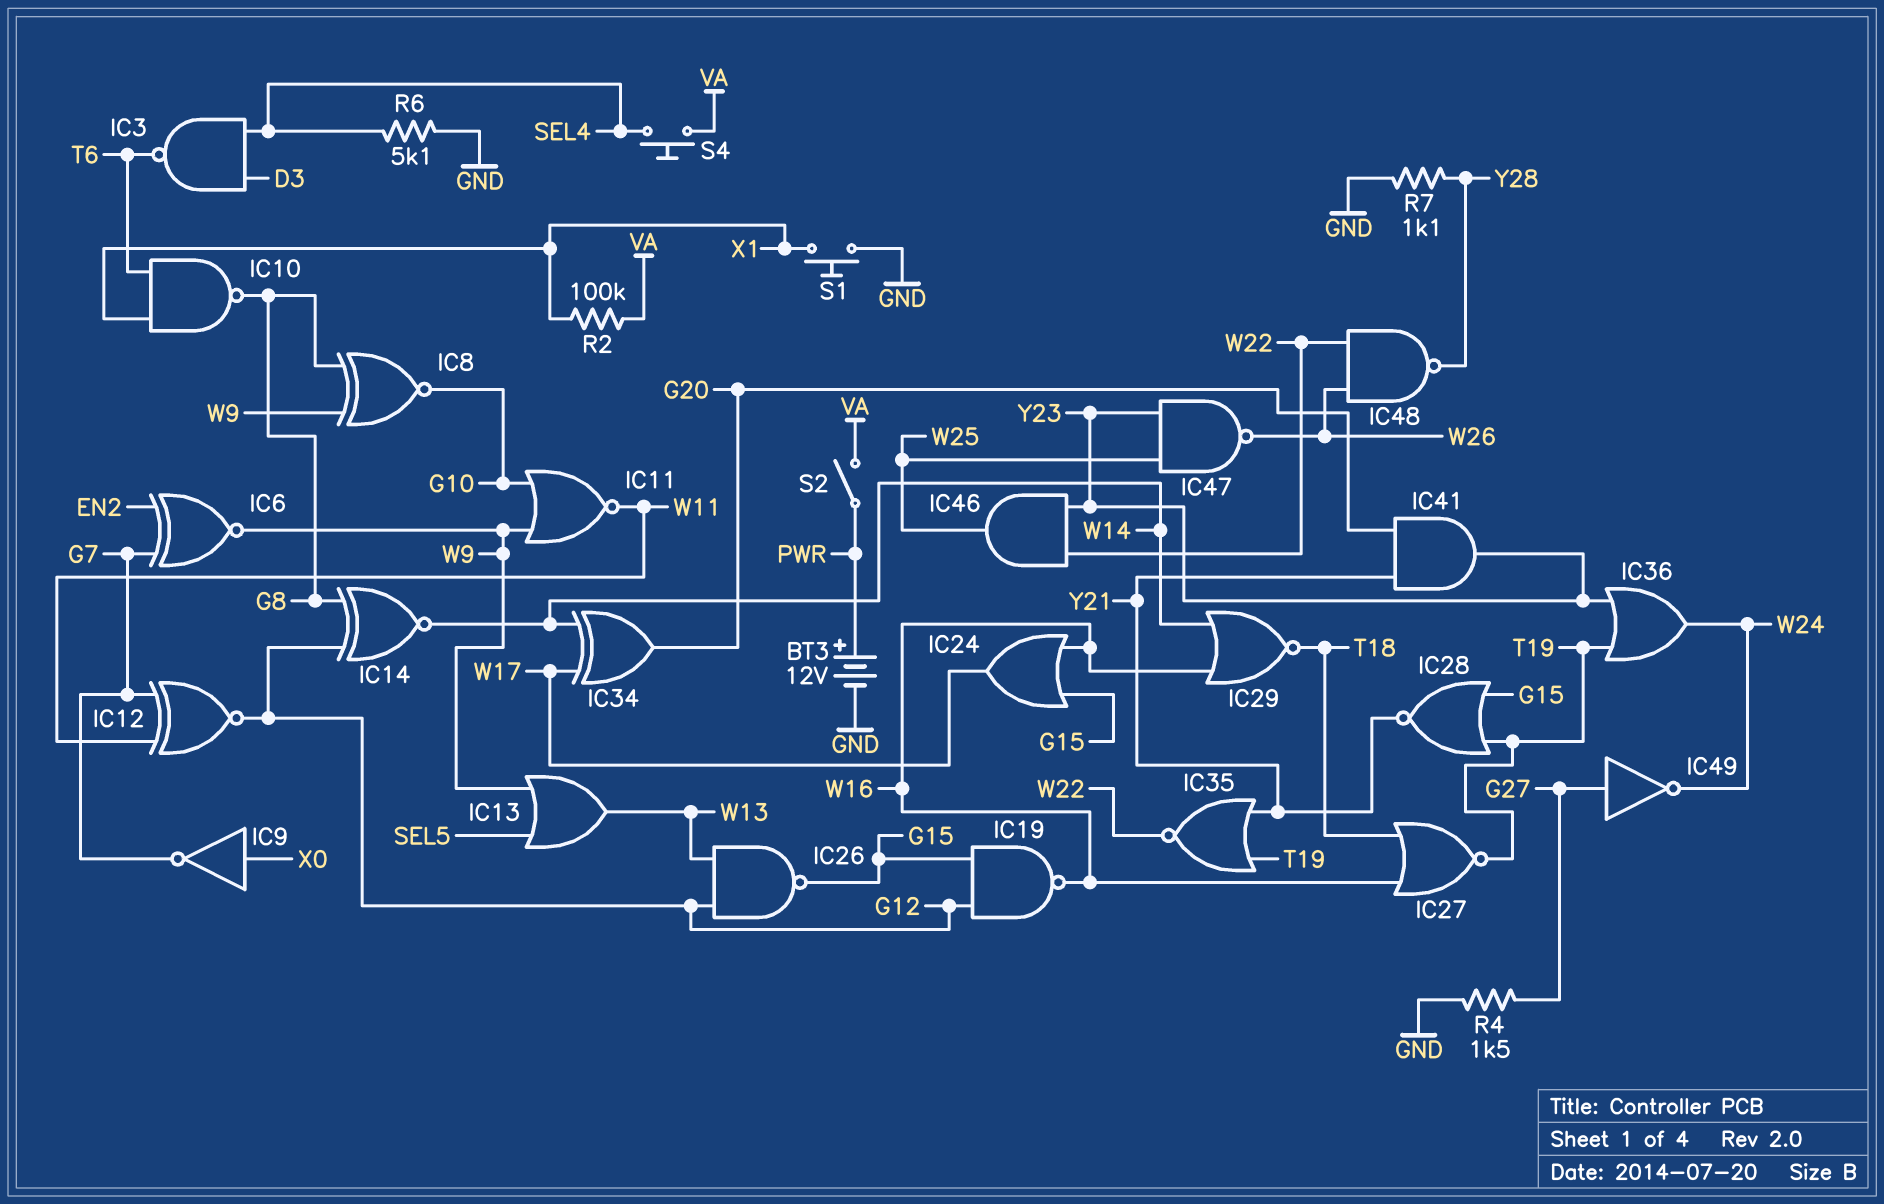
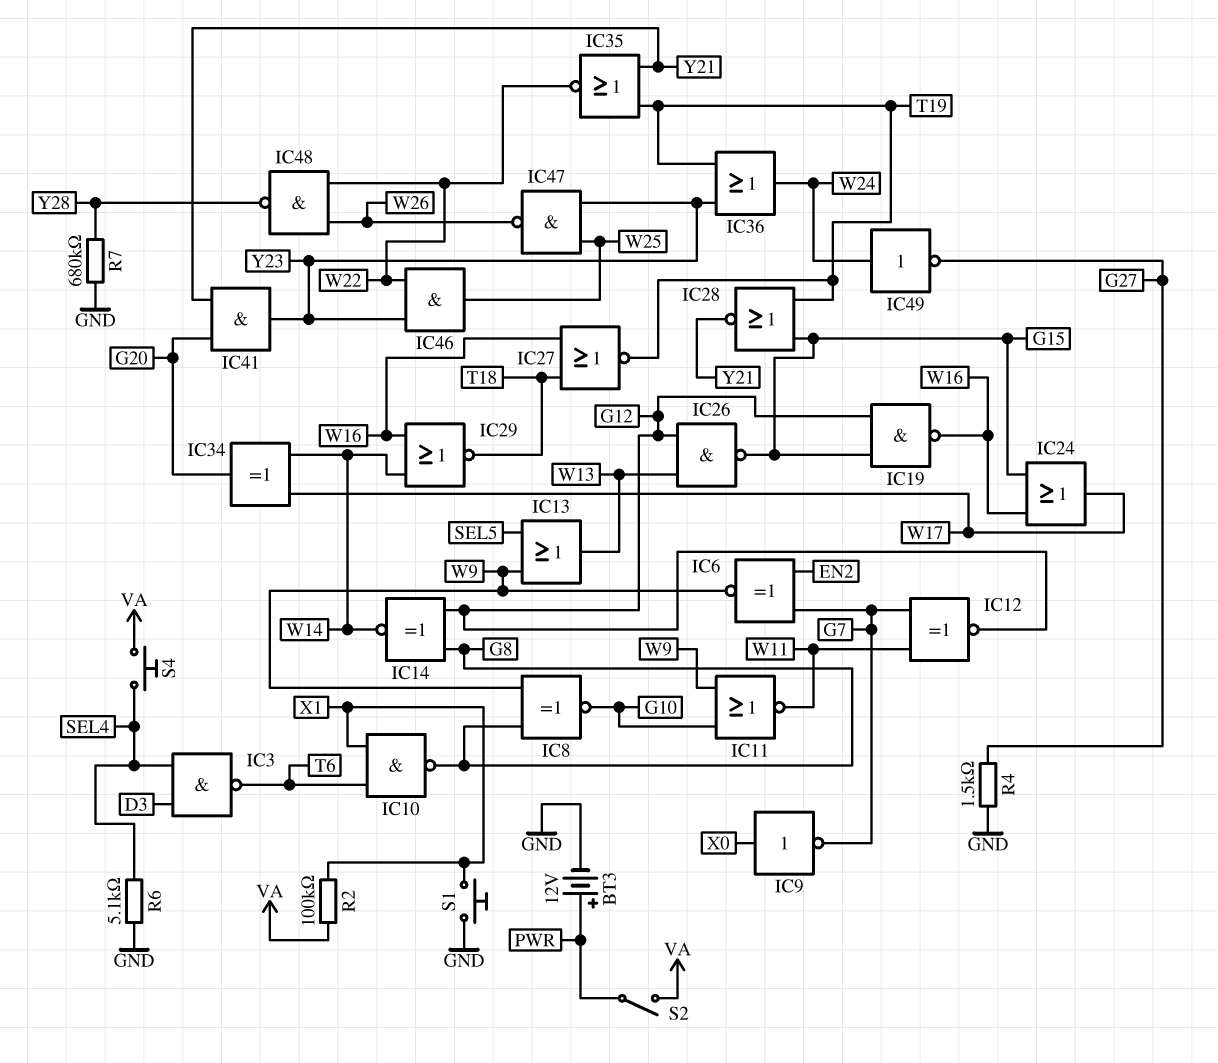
IC49: NOT (in G27, out W24) -> NOT (in W24, out G27)
R7: 1.1k (GND, Y28) -> 680k (GND, Y28)

